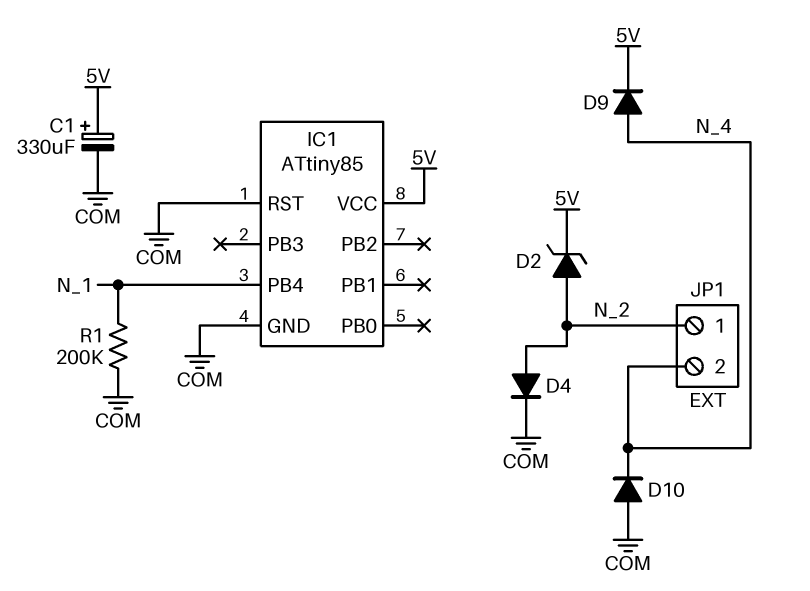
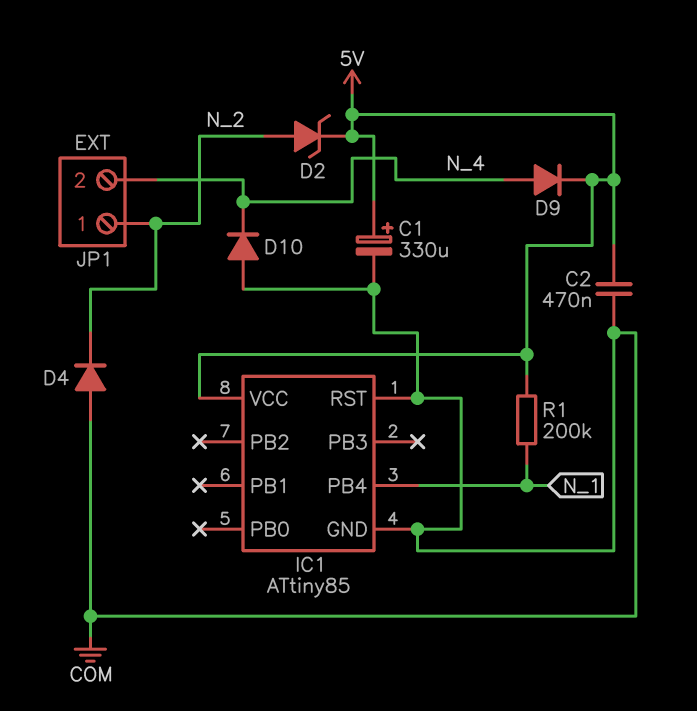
C2: none -> 470nF (5V, COM)
D4: diode (A N_2, K COM) -> diode (A COM, K N_2)
R1: 200k (COM, N_1) -> 200k (5V, N_1)

